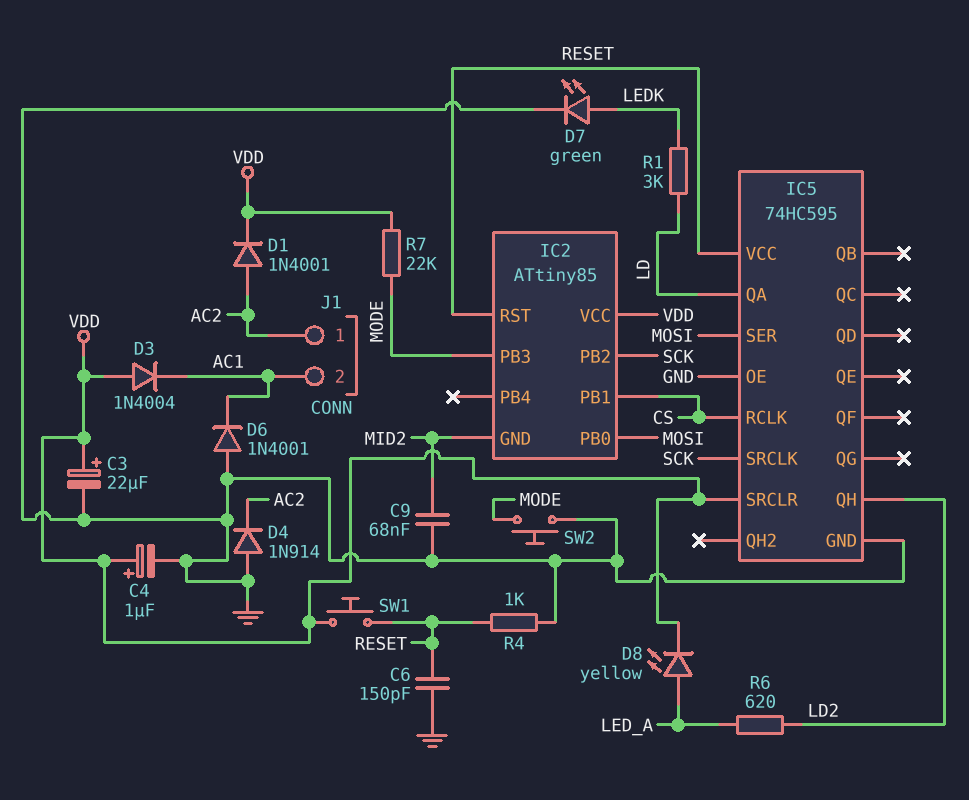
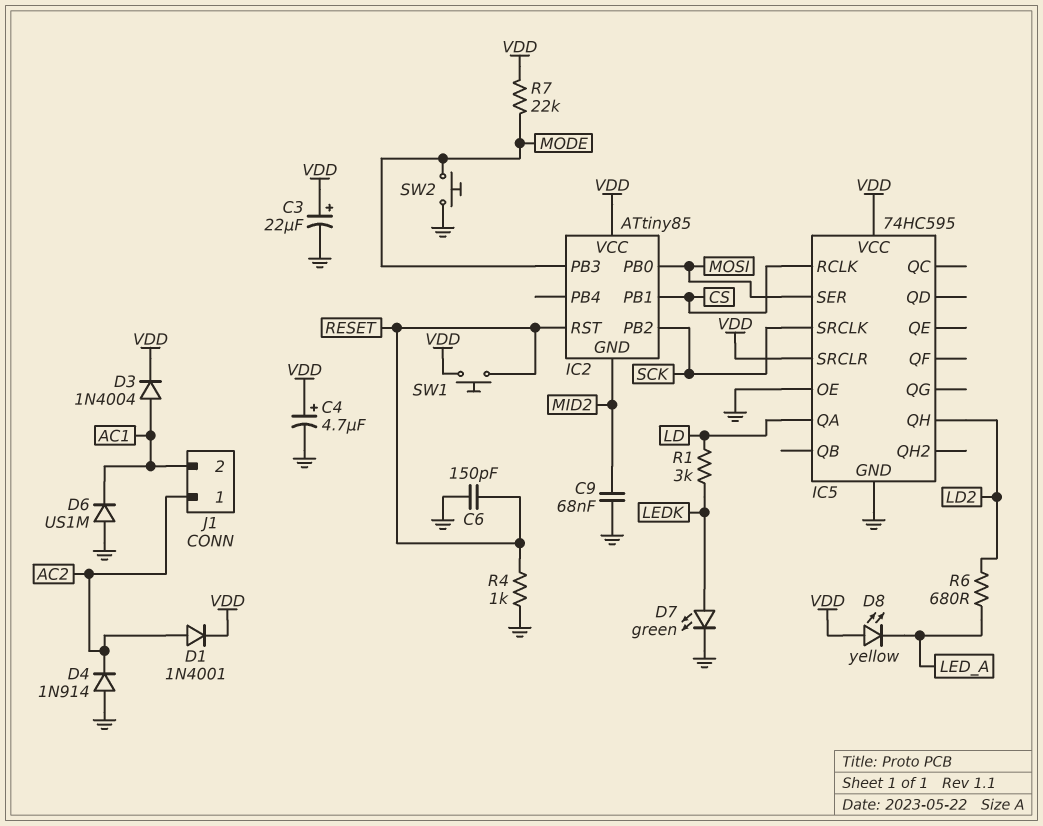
C4: 1uF (plus VDD, minus GND) -> 4.7uF (plus VDD, minus GND)
D3: diode 1N4004 (A VDD, K AC1) -> diode 1N4004 (A AC1, K VDD)
D6: diode 1N4001 (A GND, K AC1) -> diode US1M (A GND, K AC1)
D8: LED yellow (A LED_A, K VDD) -> LED yellow (A VDD, K LED_A)
IC5 pin VCC: RESET -> VDD
R6: 620 (LD2, LED_A) -> 680 (LD2, LED_A)

